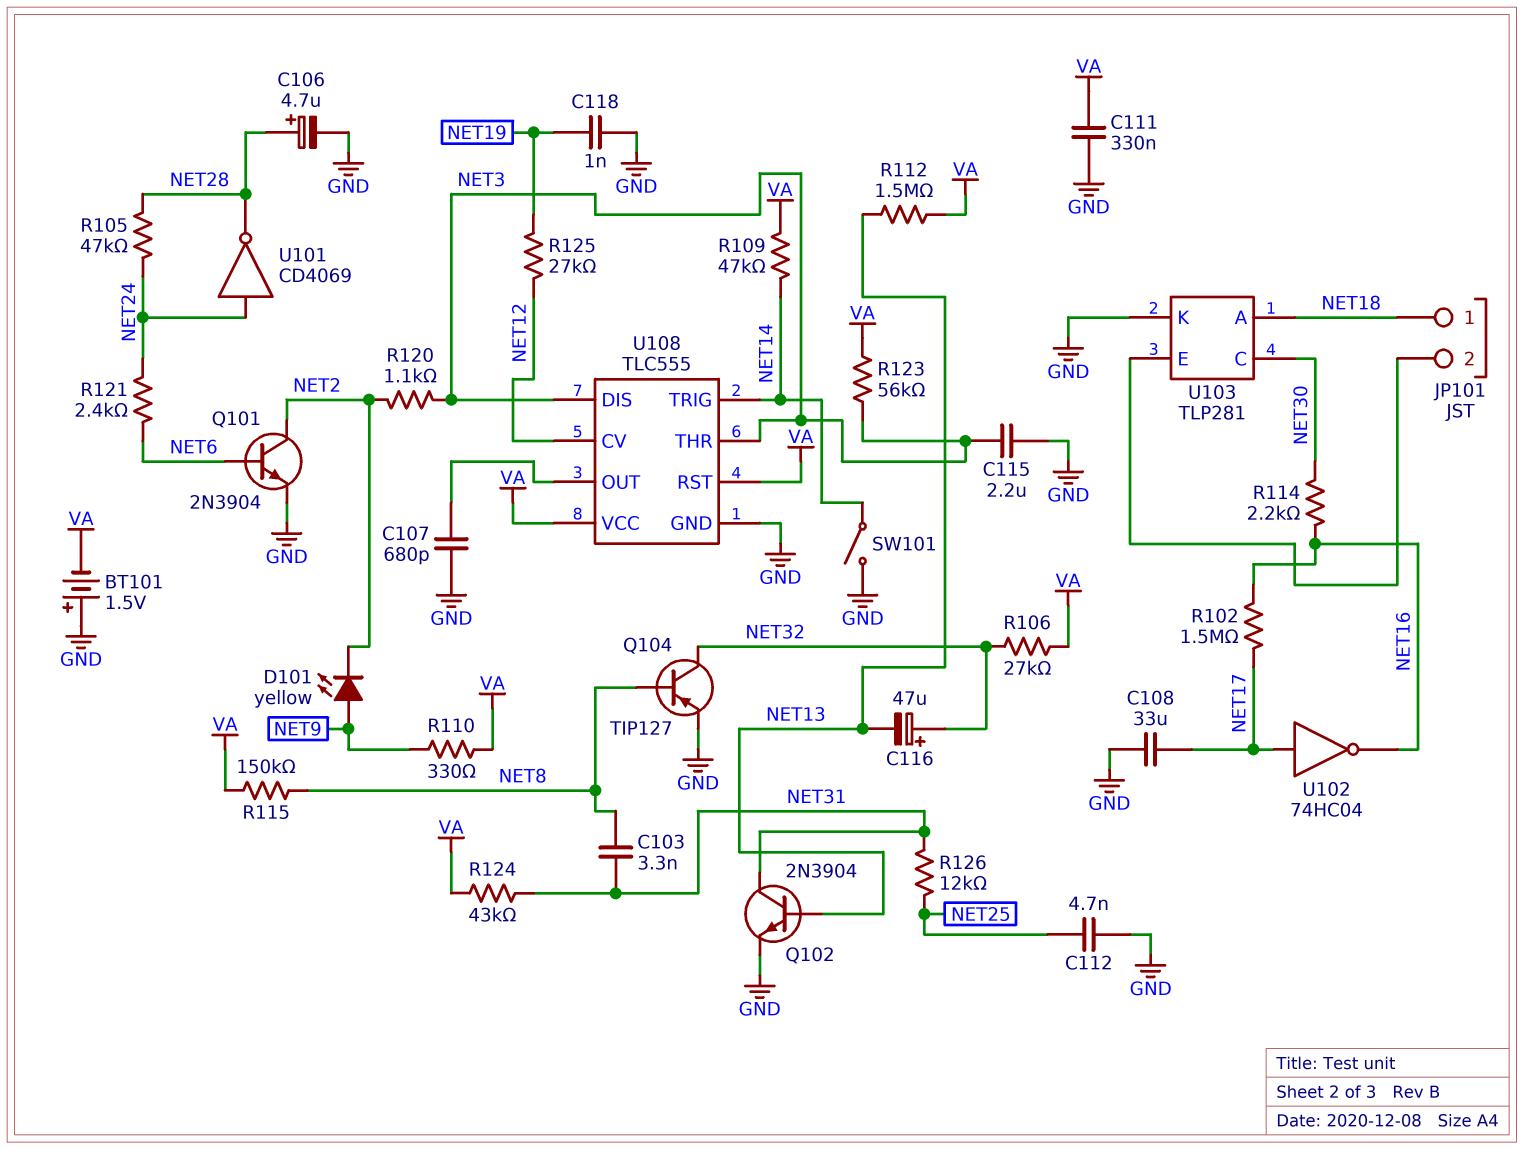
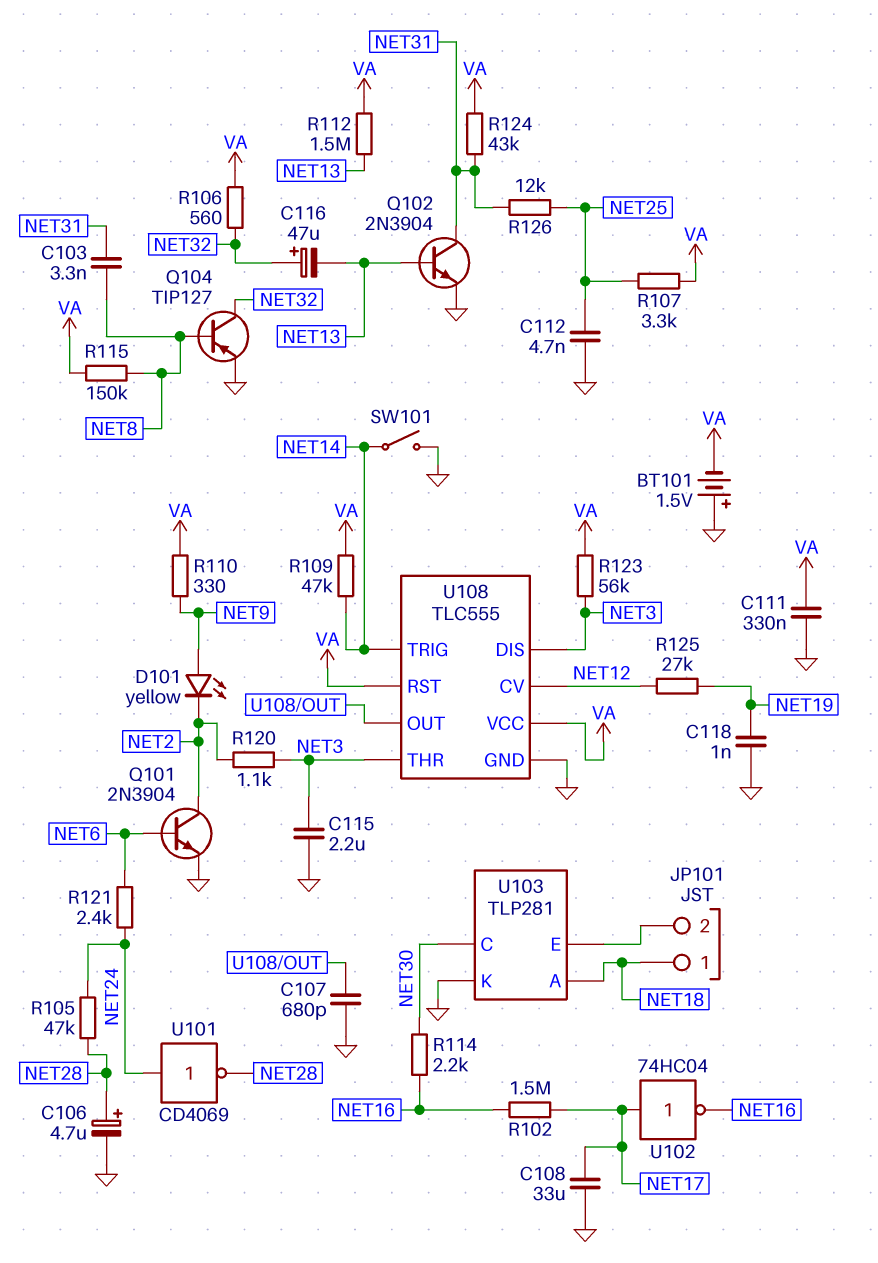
R106: 27k (NET32, VA) -> 560 (NET32, VA)
R107: none -> 3.3k (NET25, VA)

